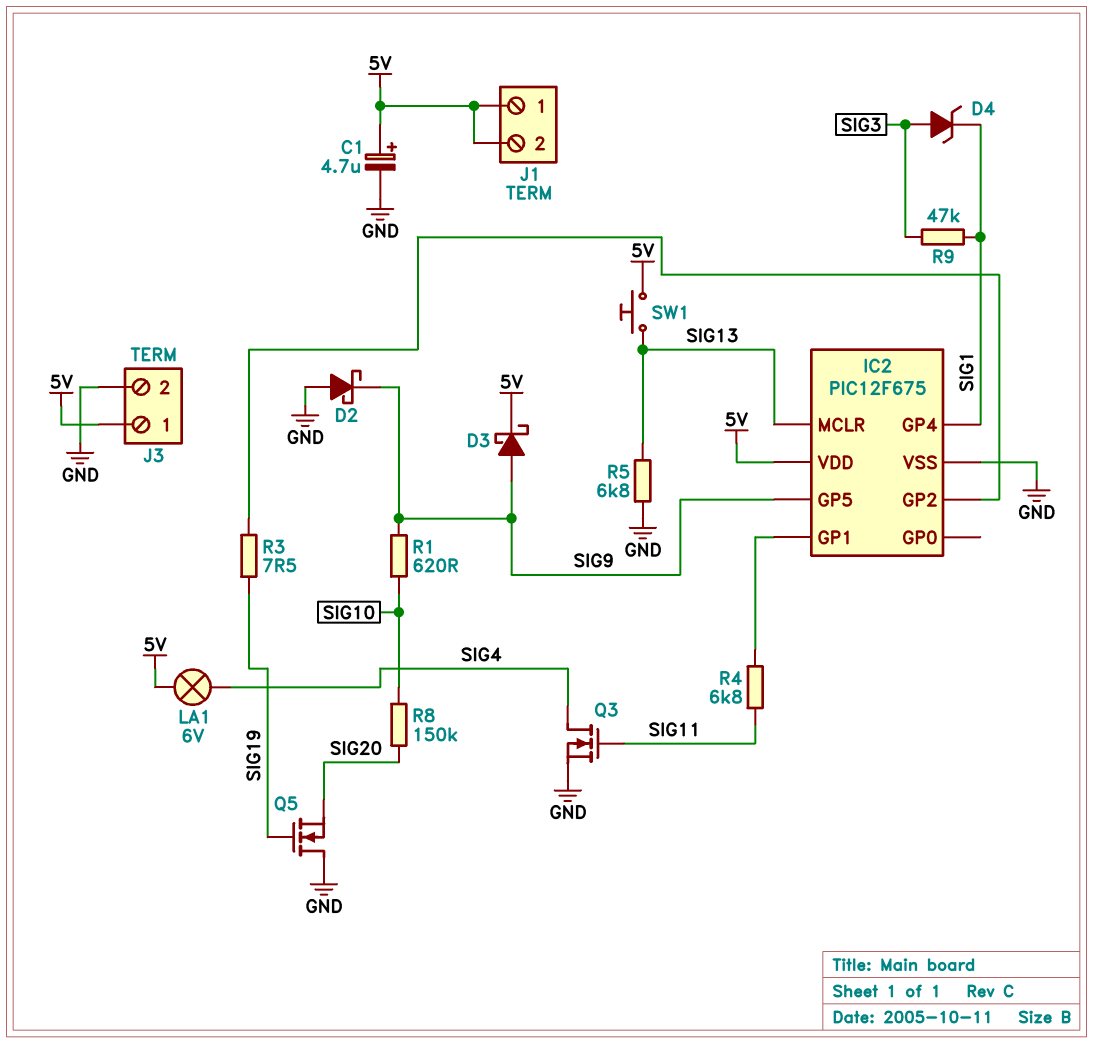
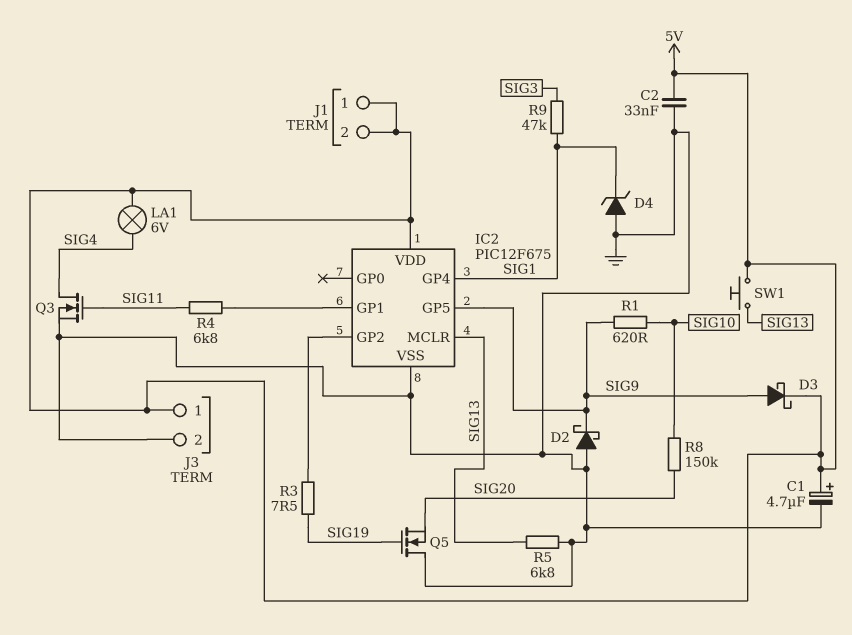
C2: none -> 33nF (5V, GND)
D4: zener (A SIG3, K SIG1) -> zener (A GND, K SIG1)

